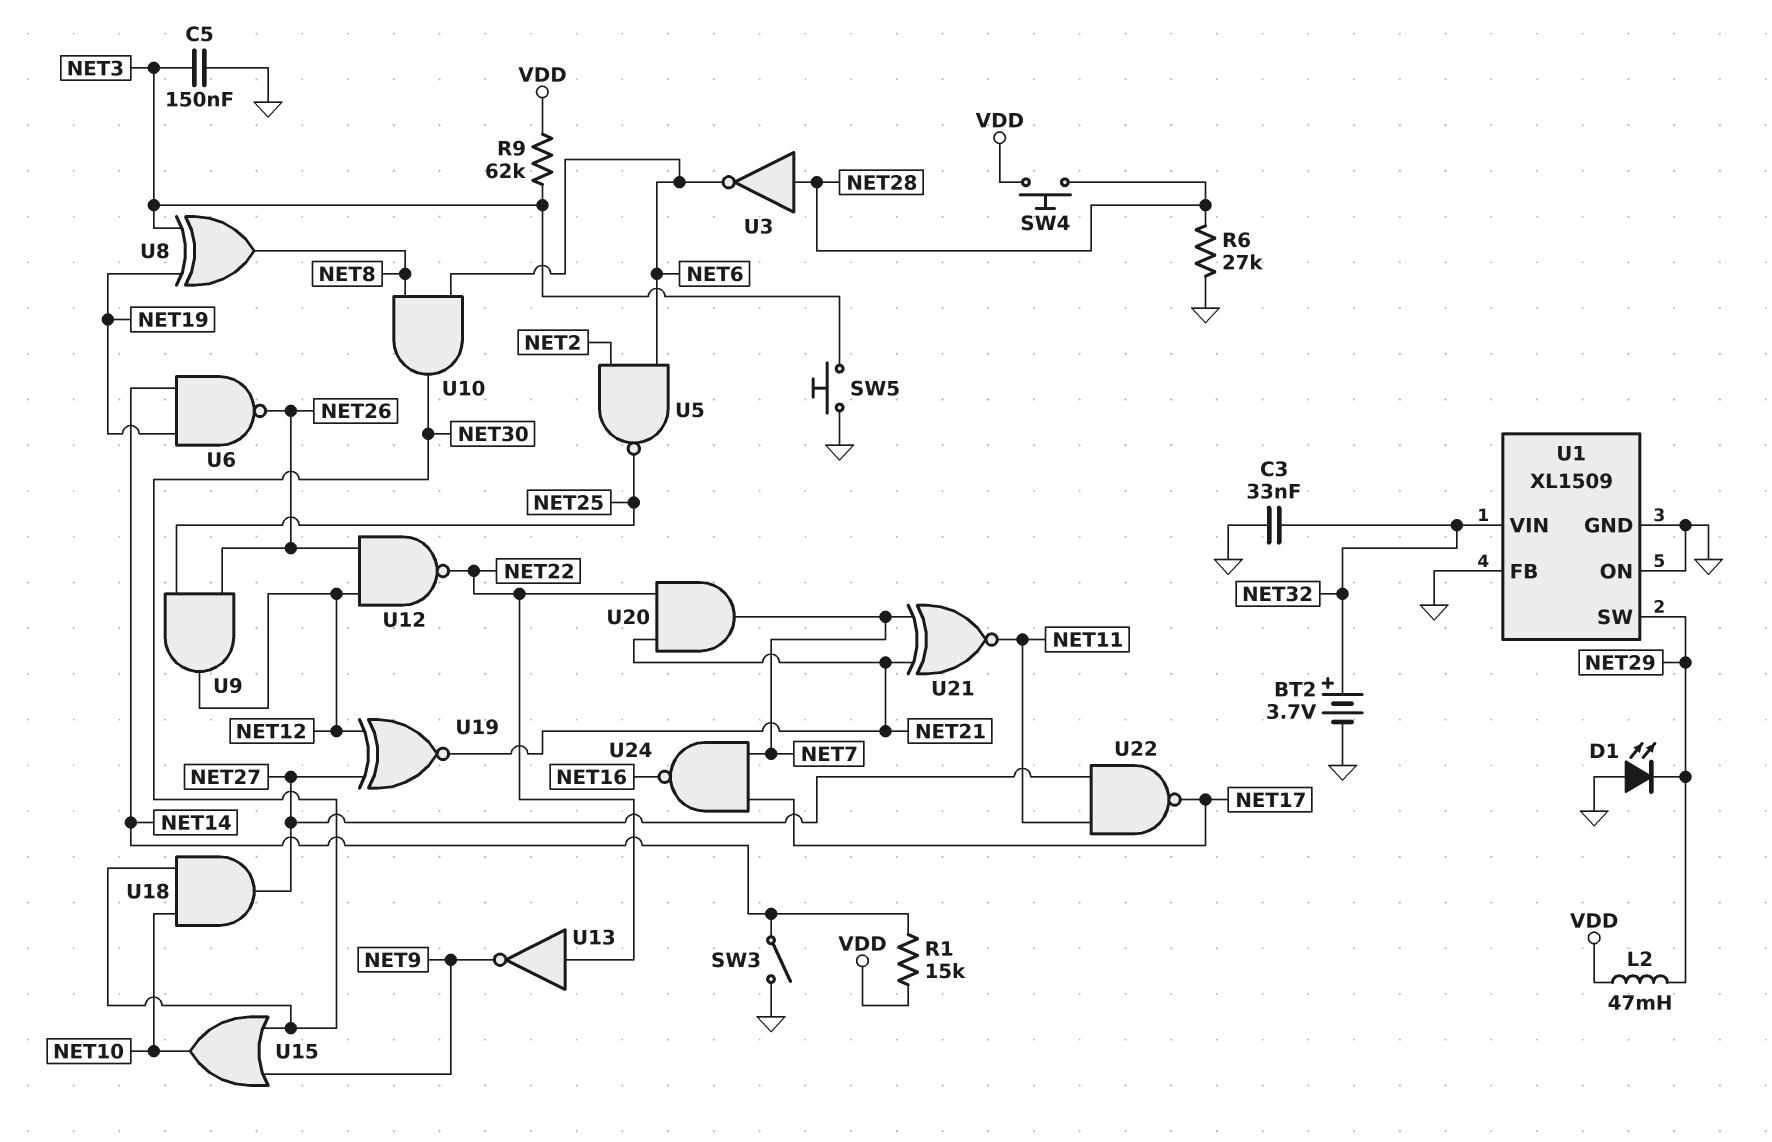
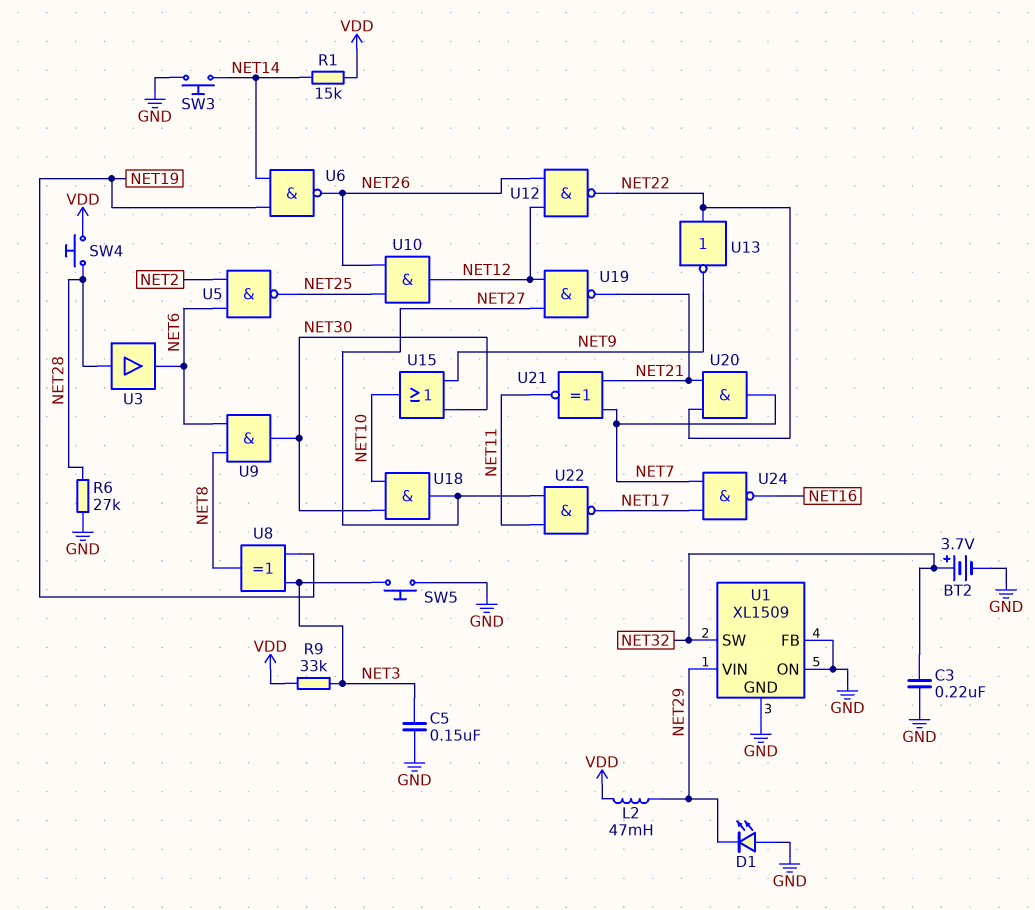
C3: 33nF (GND, NET32) -> 220nF (GND, NET32)
R9: 62k (NET3, VDD) -> 33k (NET3, VDD)
SW3: switch (GND, NET14) -> button (GND, NET14)
U1 pin SW: NET29 -> NET32
U1 pin VIN: NET32 -> NET29
U3: NOT (in NET28, out NET6) -> buffer (in NET28, out NET6)
U9: AND (in NET25, in NET26, out NET12) -> AND (in NET6, in NET8, out NET30)
U10: AND (in NET6, in NET8, out NET30) -> AND (in NET25, in NET26, out NET12)
U19: XNOR (in NET12, in NET27, out NET21) -> NAND (in NET12, in NET27, out NET21)

